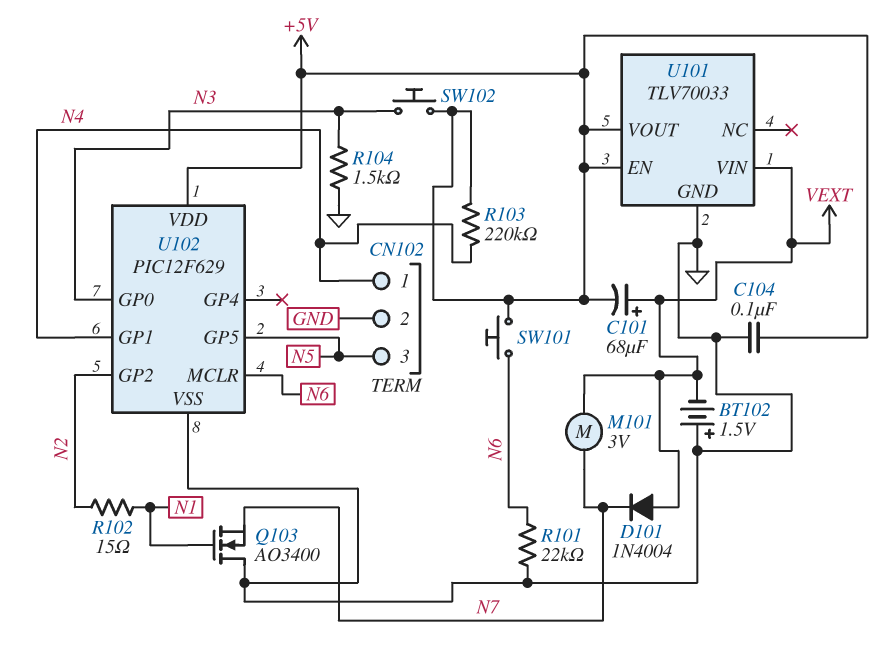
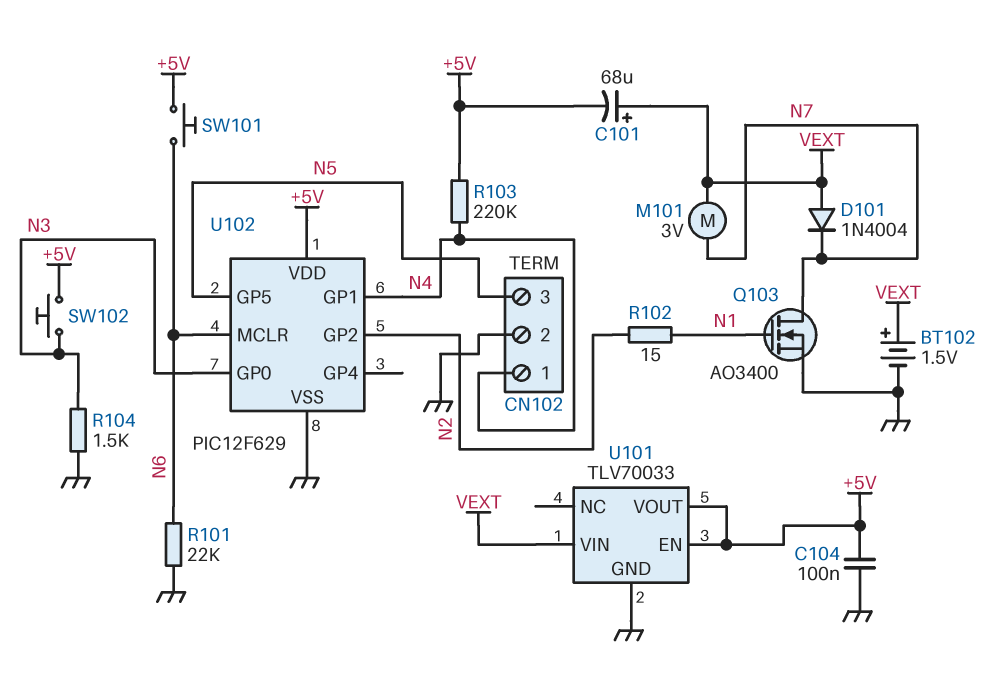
BT102: 1.5V (plus GND, minus VEXT) -> 1.5V (plus VEXT, minus GND)
Q103: NMOS AO3400 (G N1, D GND, S N7) -> NMOS AO3400 (G N1, D N7, S GND)

